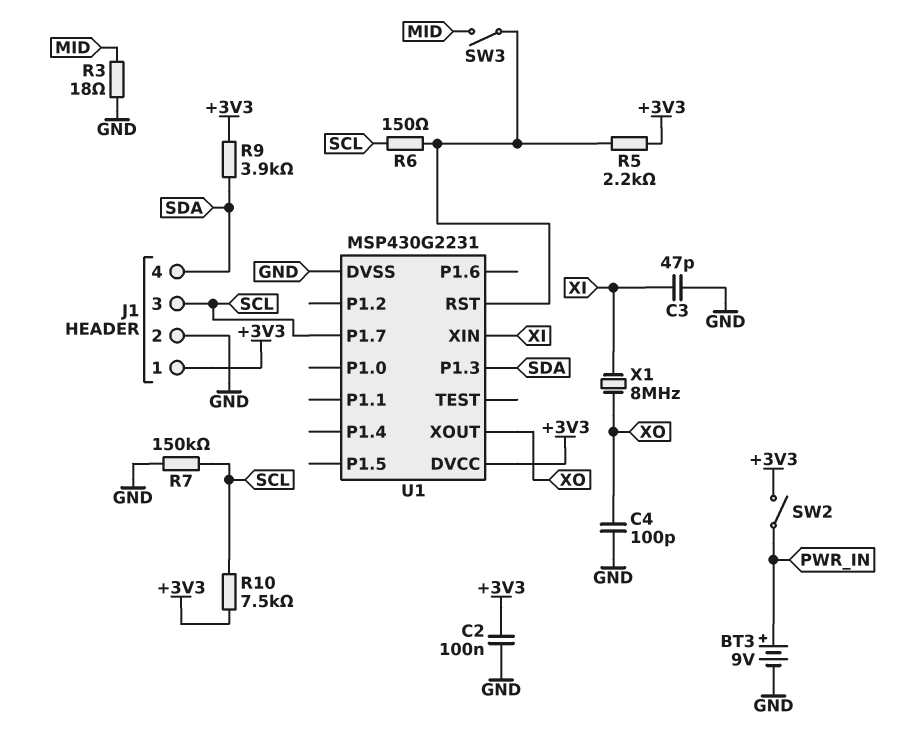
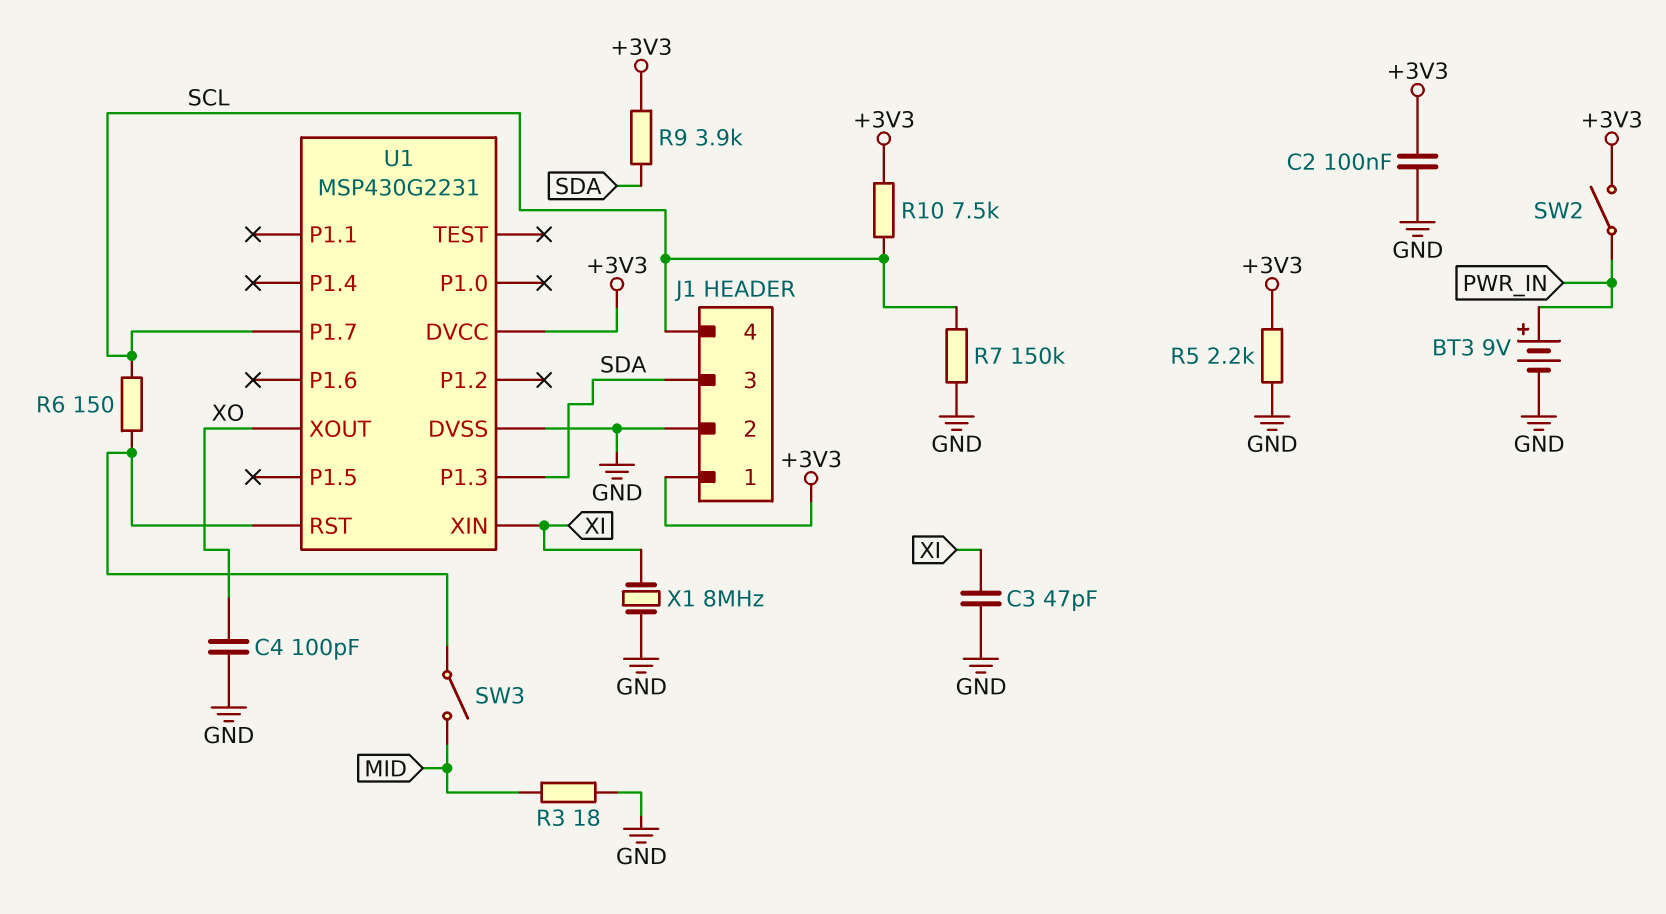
J1 pin 3: SCL -> SDA
J1 pin 4: SDA -> SCL
R5: 2.2k (+3V3, U1/RST) -> 2.2k (+3V3, GND)
X1: 8MHz (XI, XO) -> 8MHz (GND, XI)

